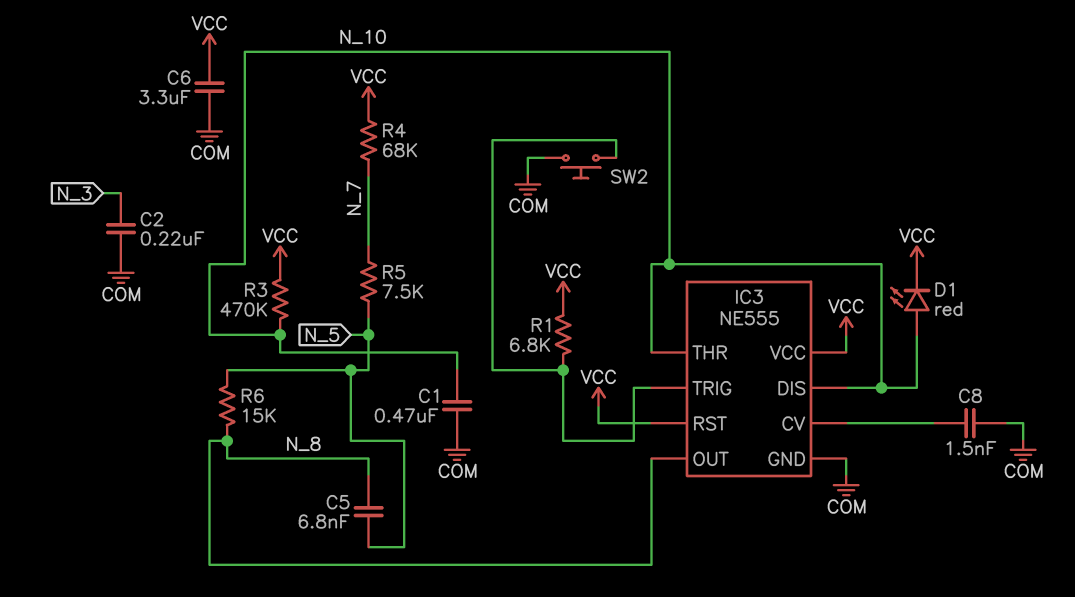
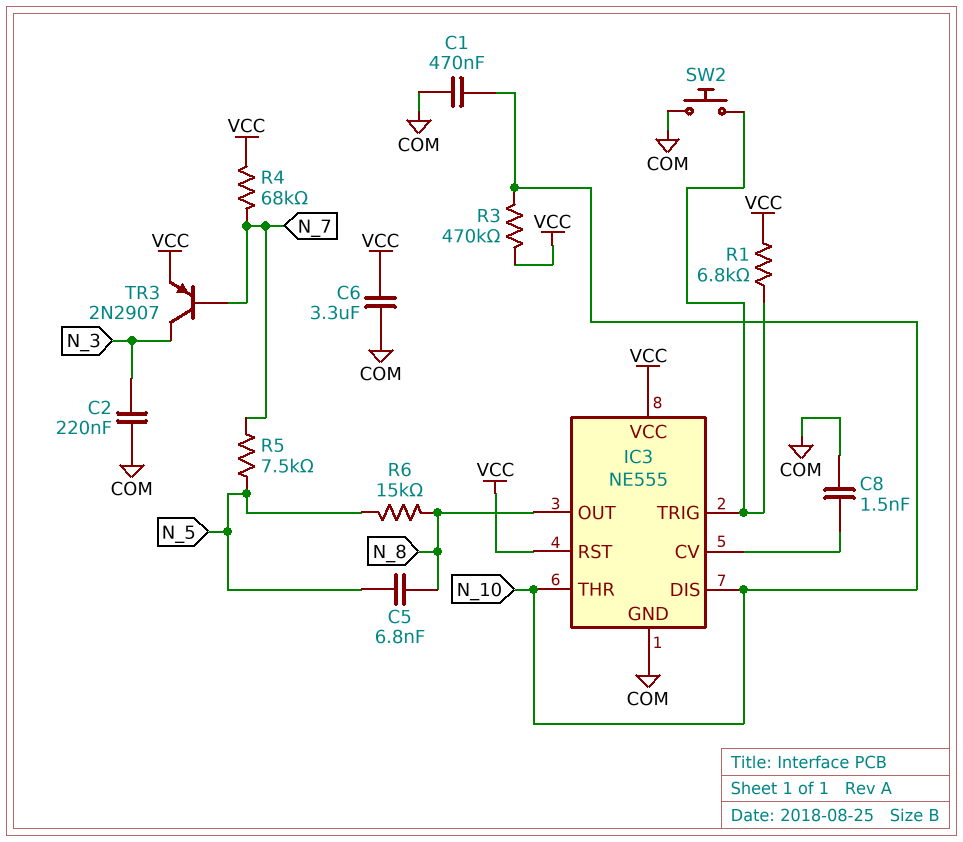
D1: LED red (A N_10, K VCC) -> none
TR3: none -> PNP 2N2907 (B N_7, C N_3, E VCC)

